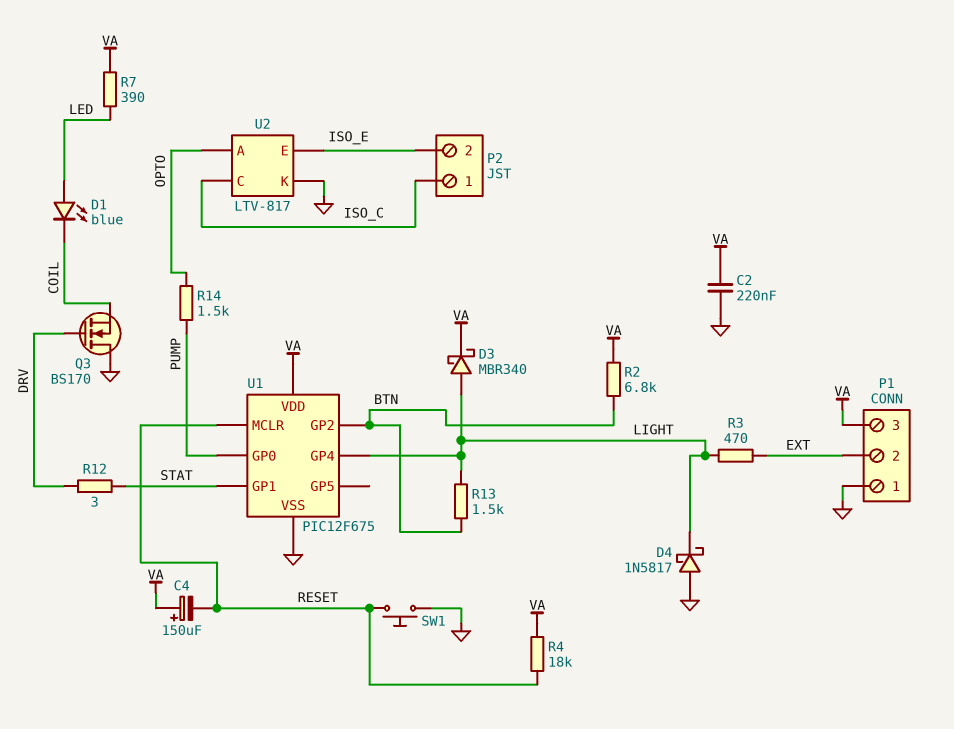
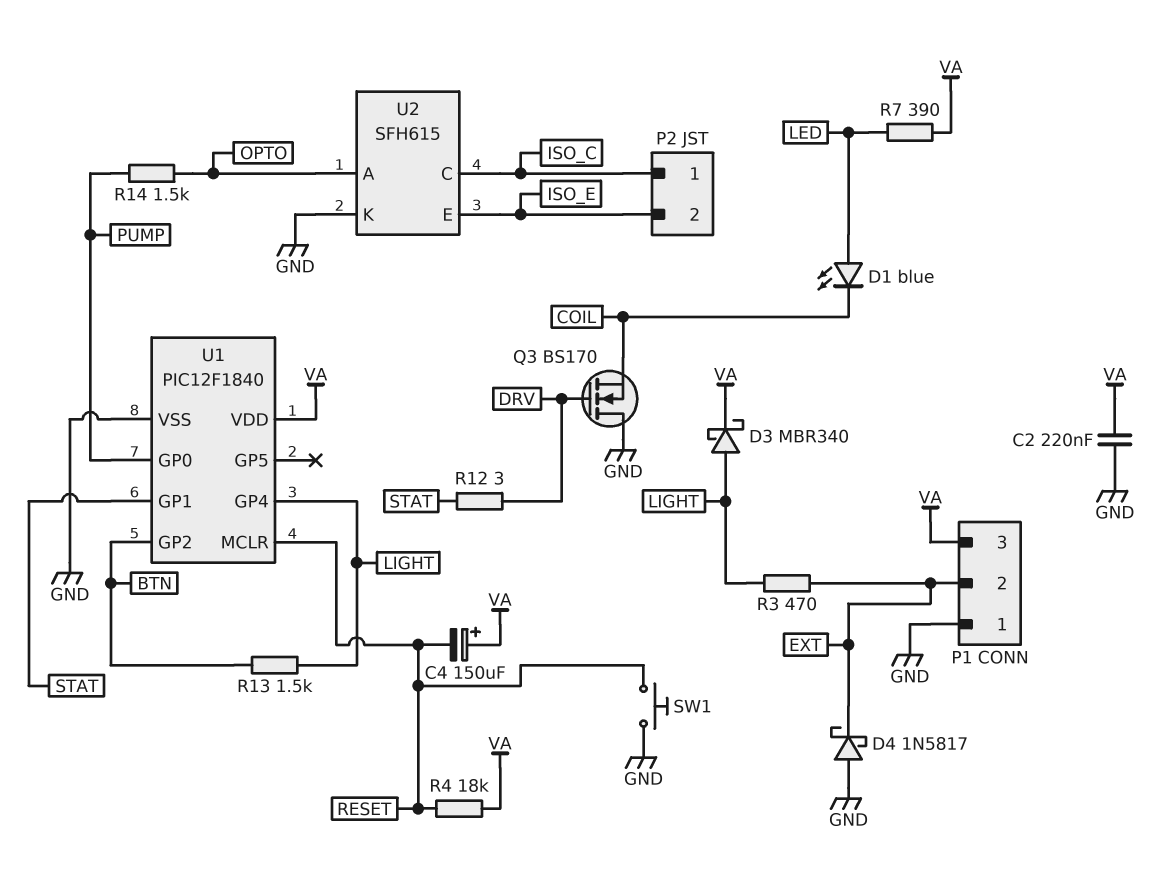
D4: schottky 1N5817 (A GND, K LIGHT) -> schottky 1N5817 (A GND, K EXT)
R2: 6.8k (BTN, VA) -> none
U1: PIC12F675 -> PIC12F1840
U2: LTV-817 -> SFH615

